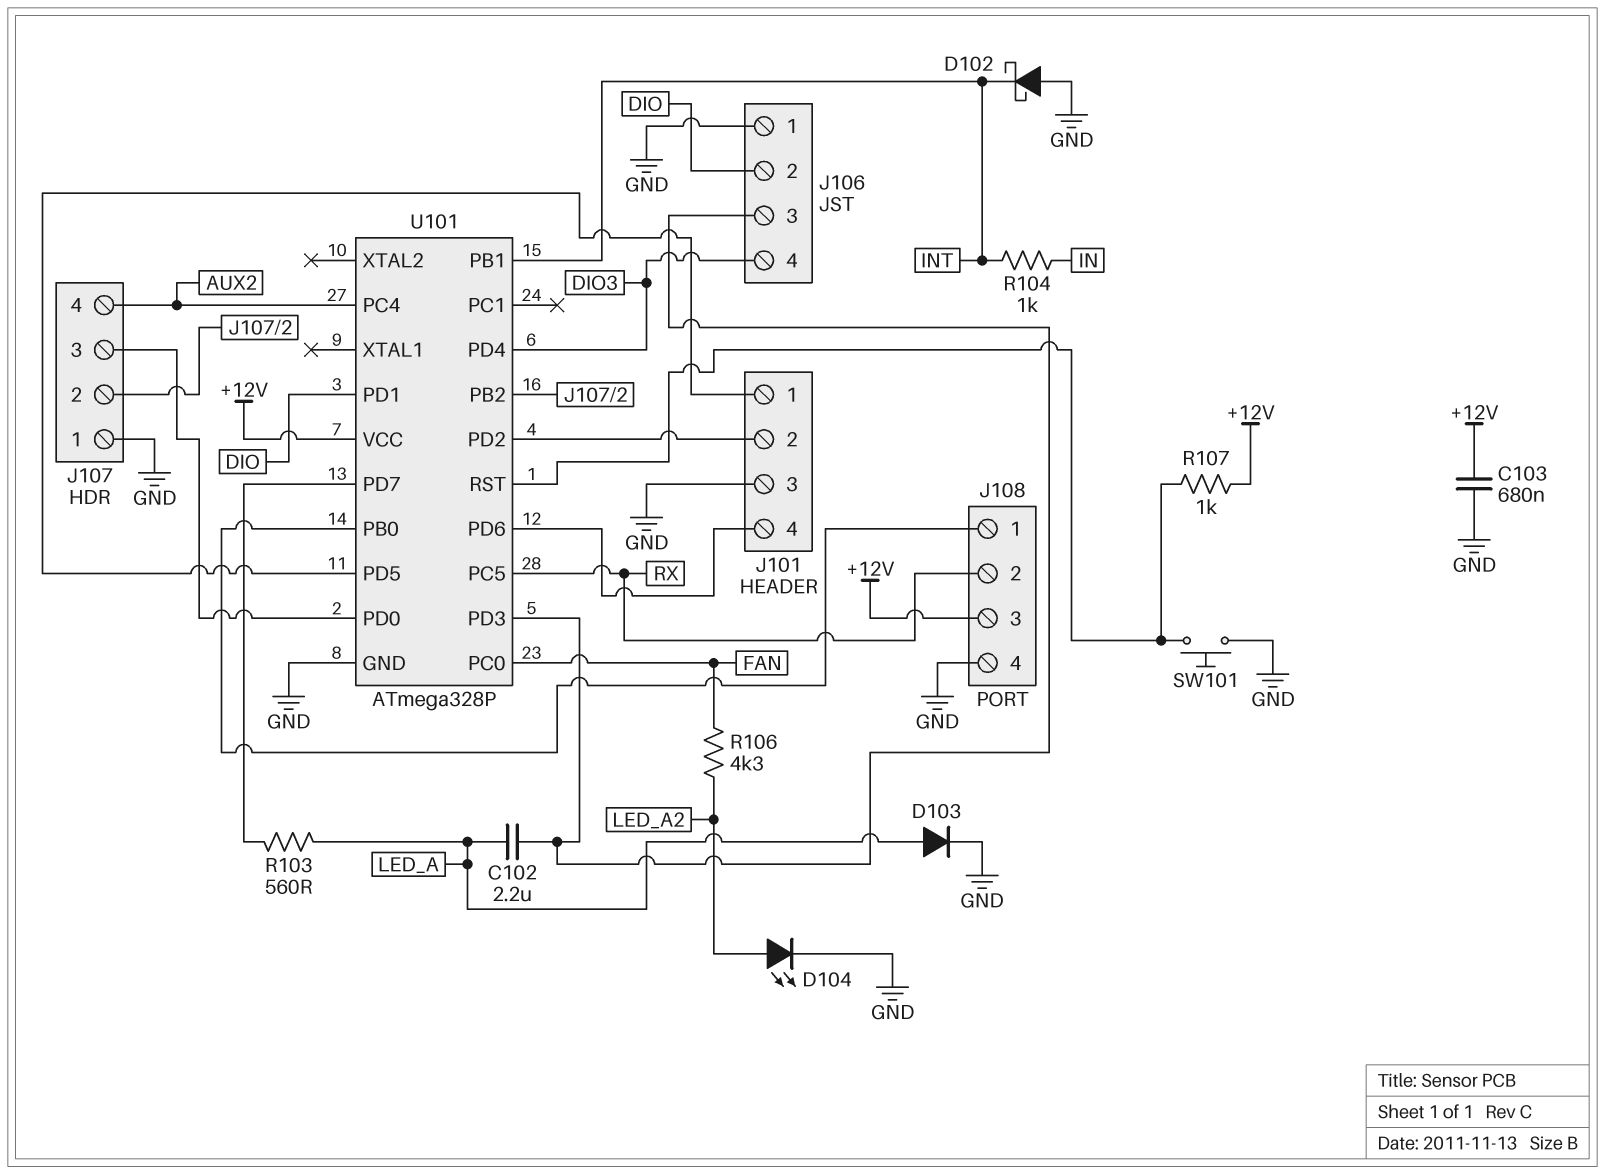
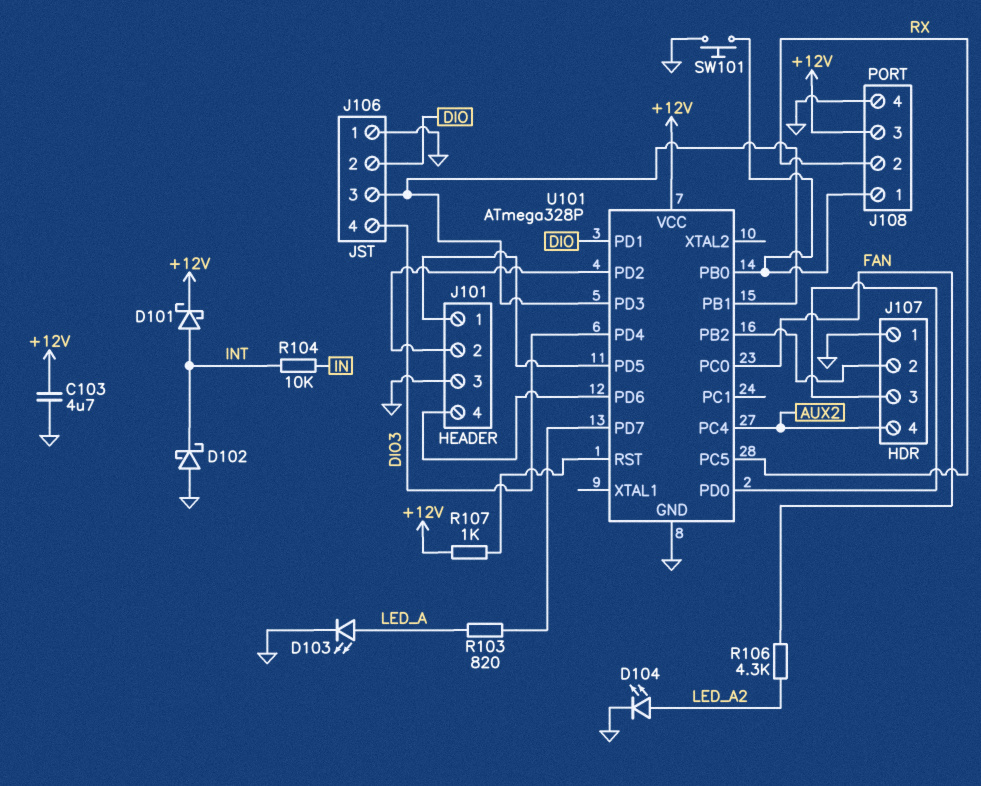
C102: 2.2uF (J106/3, LED_A) -> none
C103: 680nF (+12V, GND) -> 4.7uF (+12V, GND)
D101: none -> schottky (A INT, K +12V)
D103: diode (A LED_A, K GND) -> LED (A LED_A, K GND)
R103: 560 (LED_A, U101/PD7) -> 820 (LED_A, U101/PD7)
R104: 1k (IN, INT) -> 10k (IN, INT)
SW101: button (GND, U101/RST) -> button (GND, J108/1)
U101 pin PB1: INT -> J106/3

